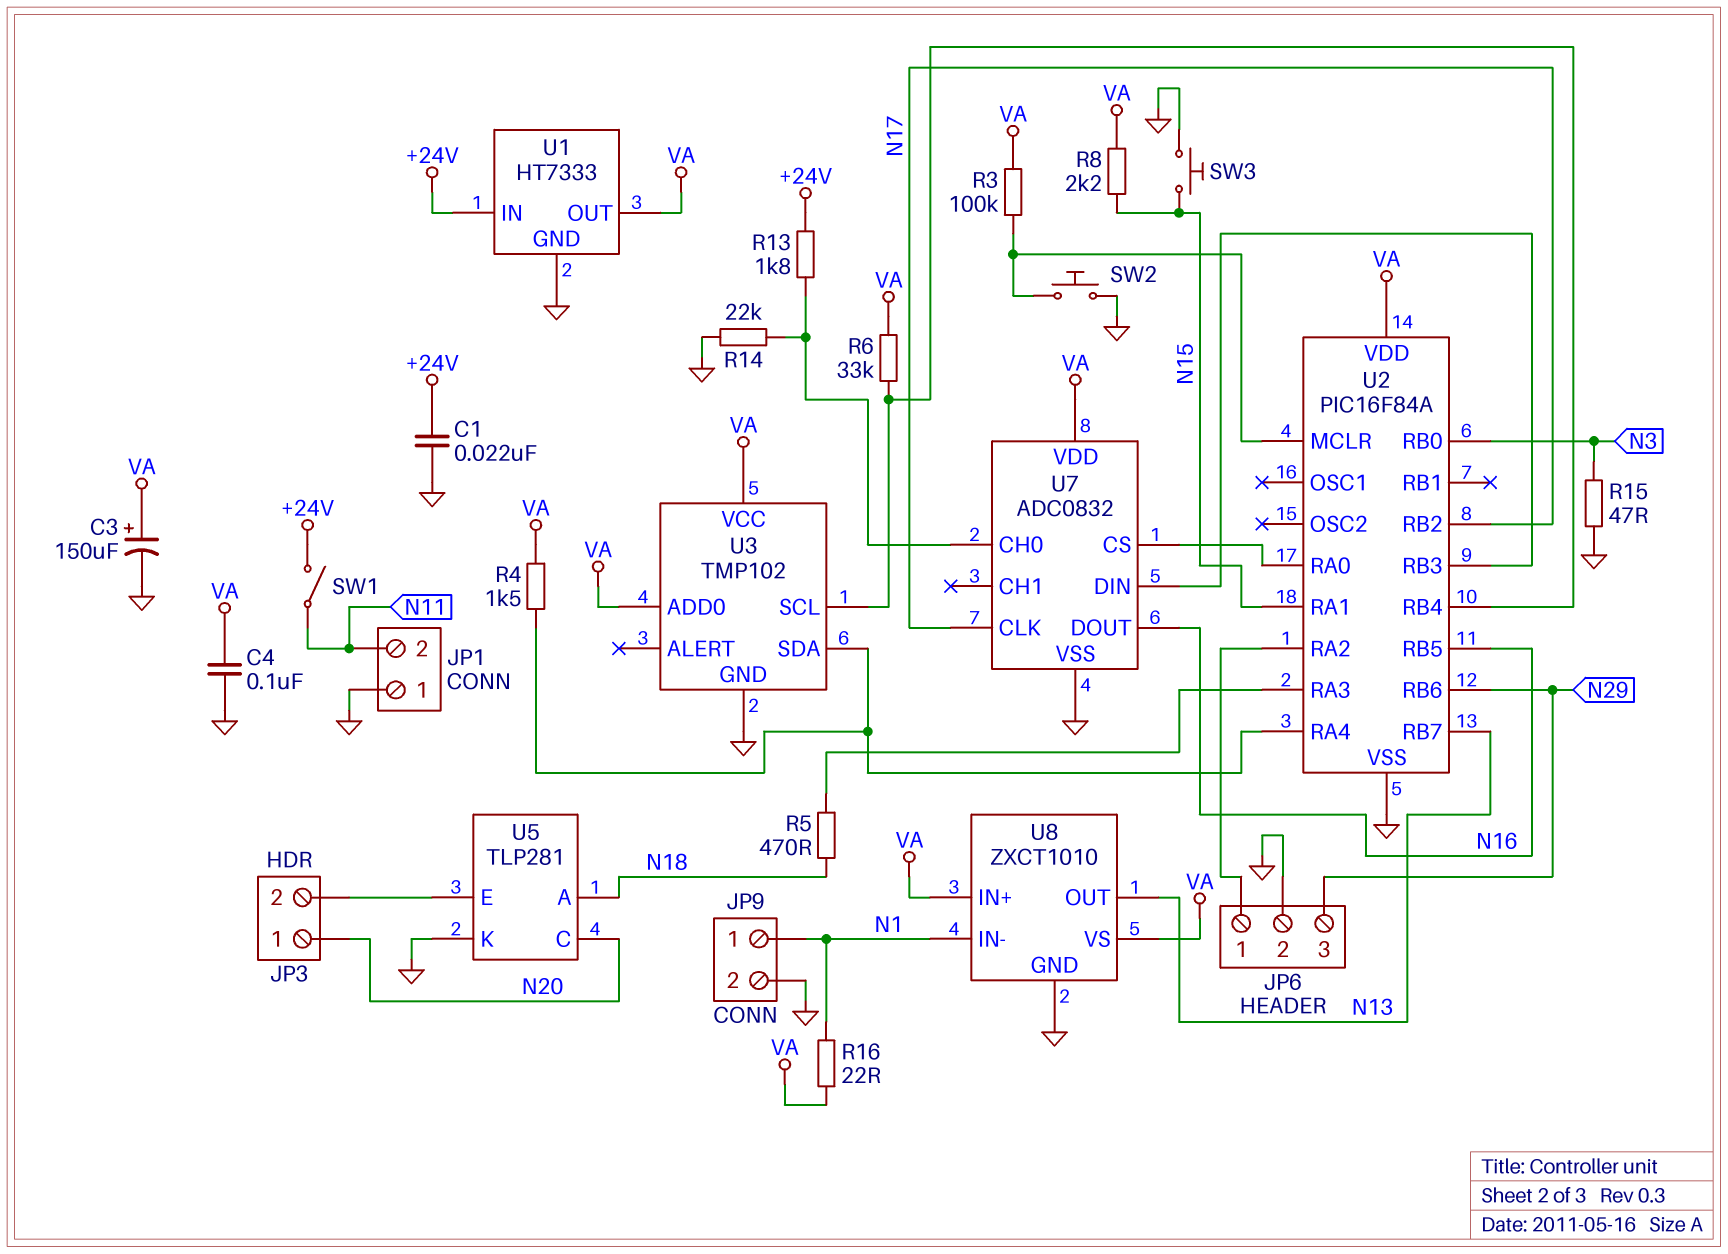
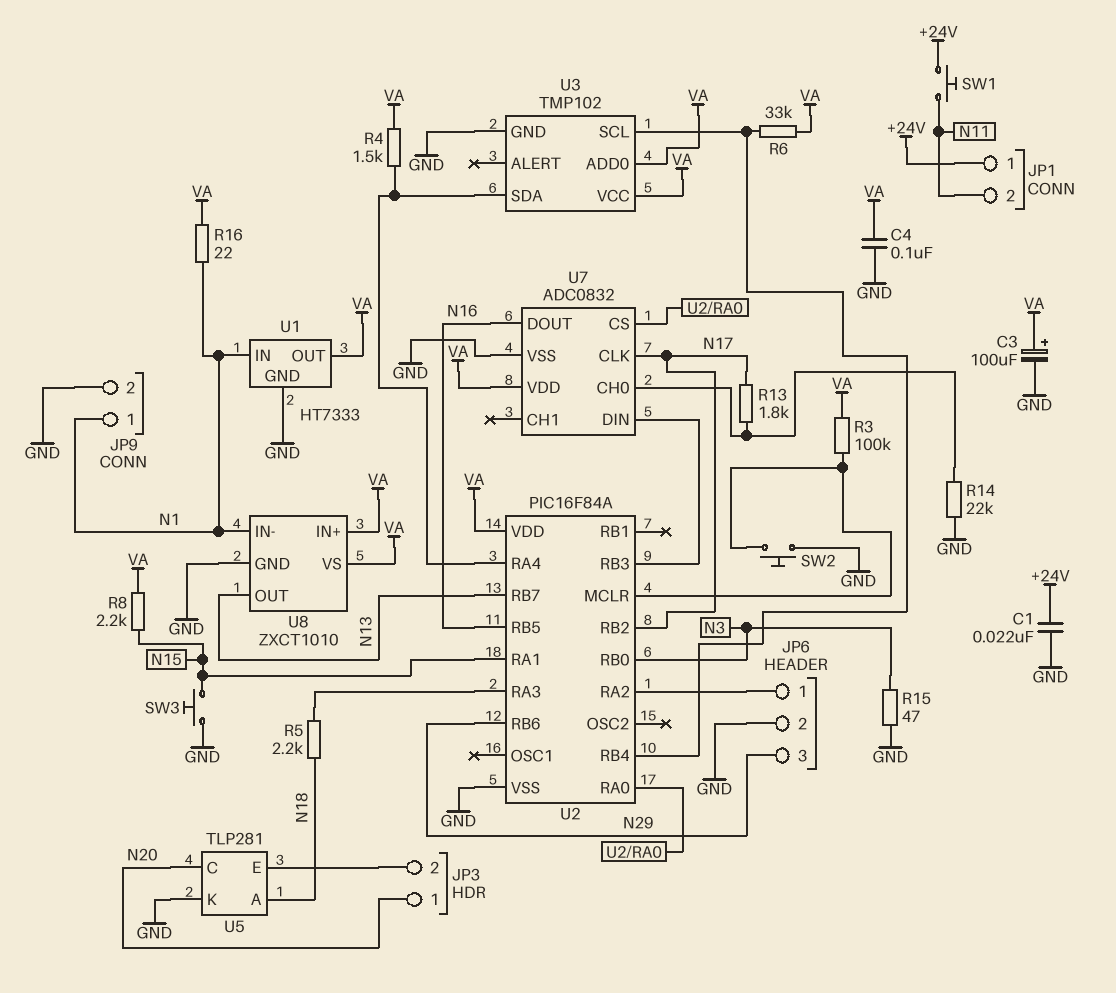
C3: 150uF (plus VA, minus GND) -> 100uF (plus VA, minus GND)
JP1 pin 1: GND -> +24V
R5: 470 (N18, U2/RA3) -> 2.2k (N18, U2/RA3)
R13: 1.8k (+24V, U7/CH0) -> 1.8k (N17, U7/CH0)
SW1: switch (+24V, N11) -> button (+24V, N11)
U1 pin IN: +24V -> N1

